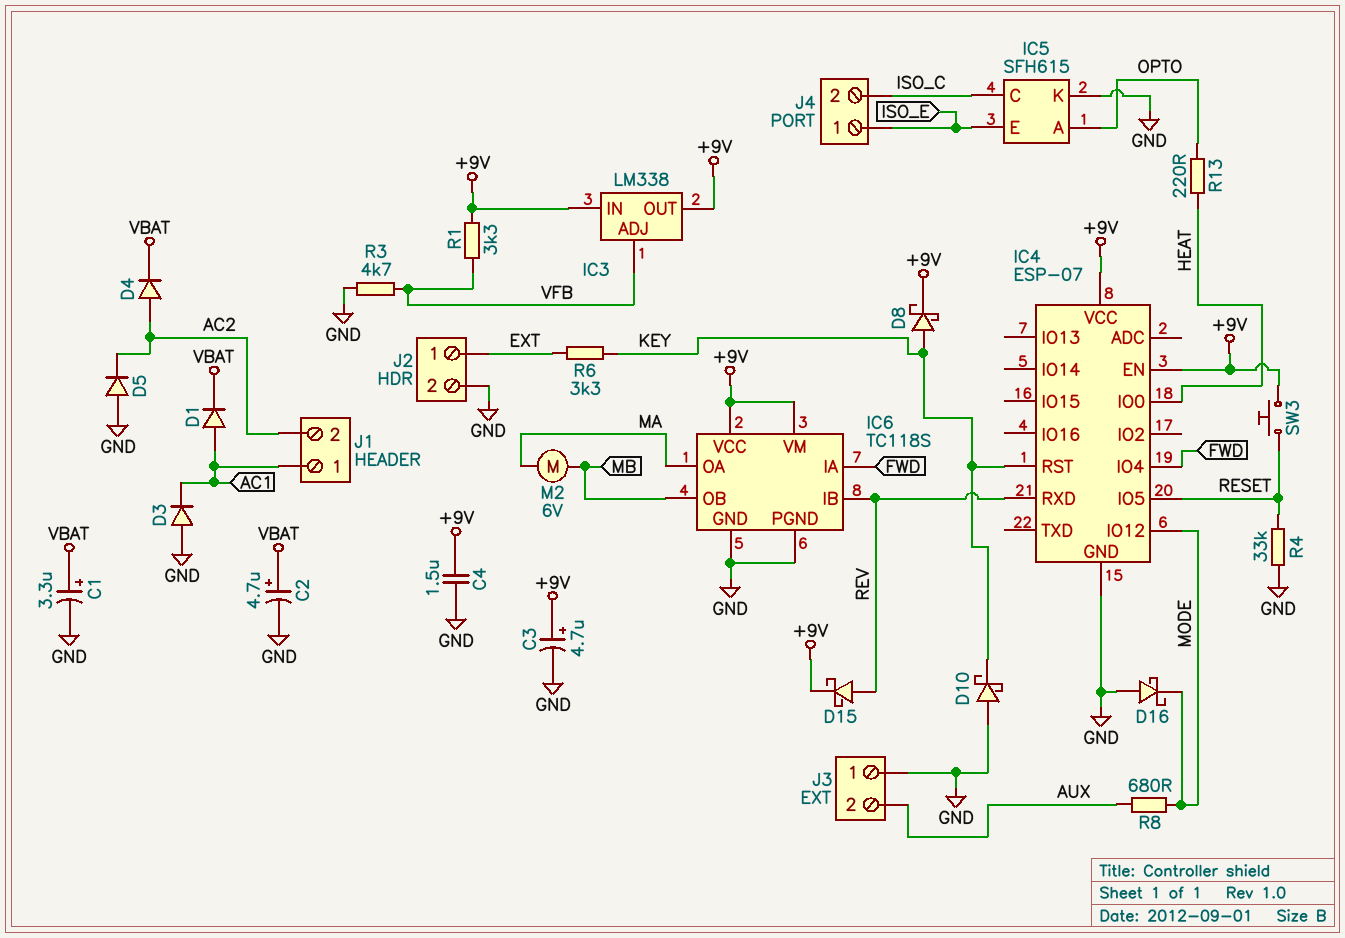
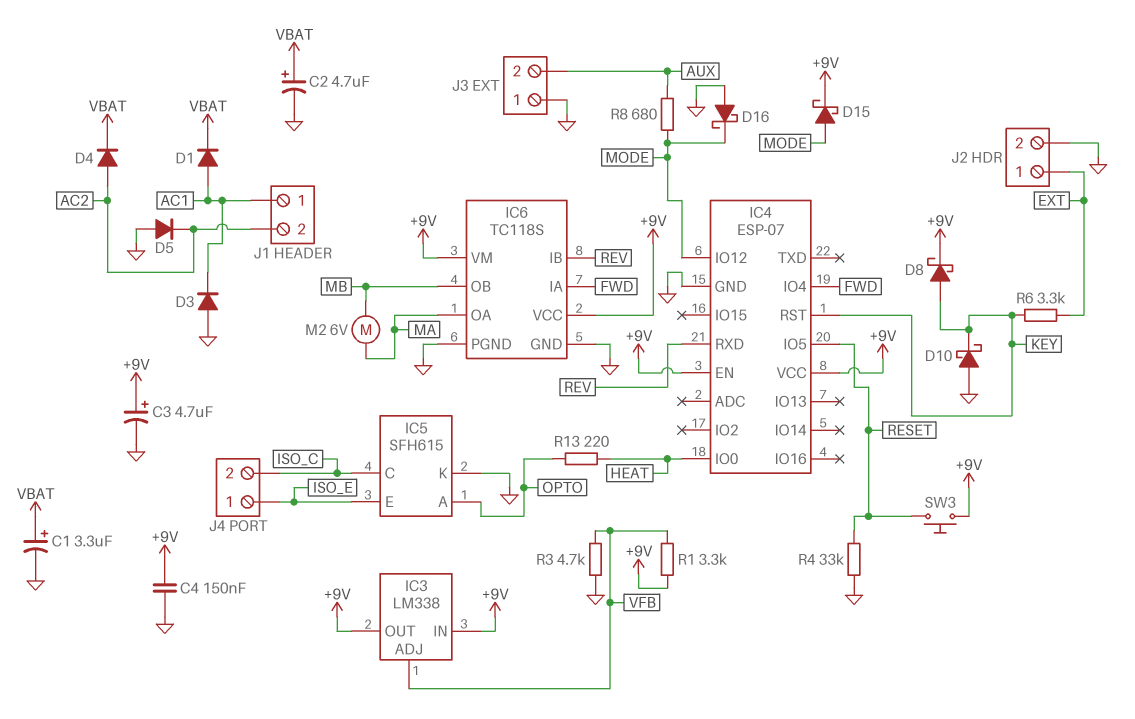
C4: 1.5uF (+9V, GND) -> 150nF (+9V, GND)
D15: schottky (A REV, K +9V) -> schottky (A MODE, K +9V)

